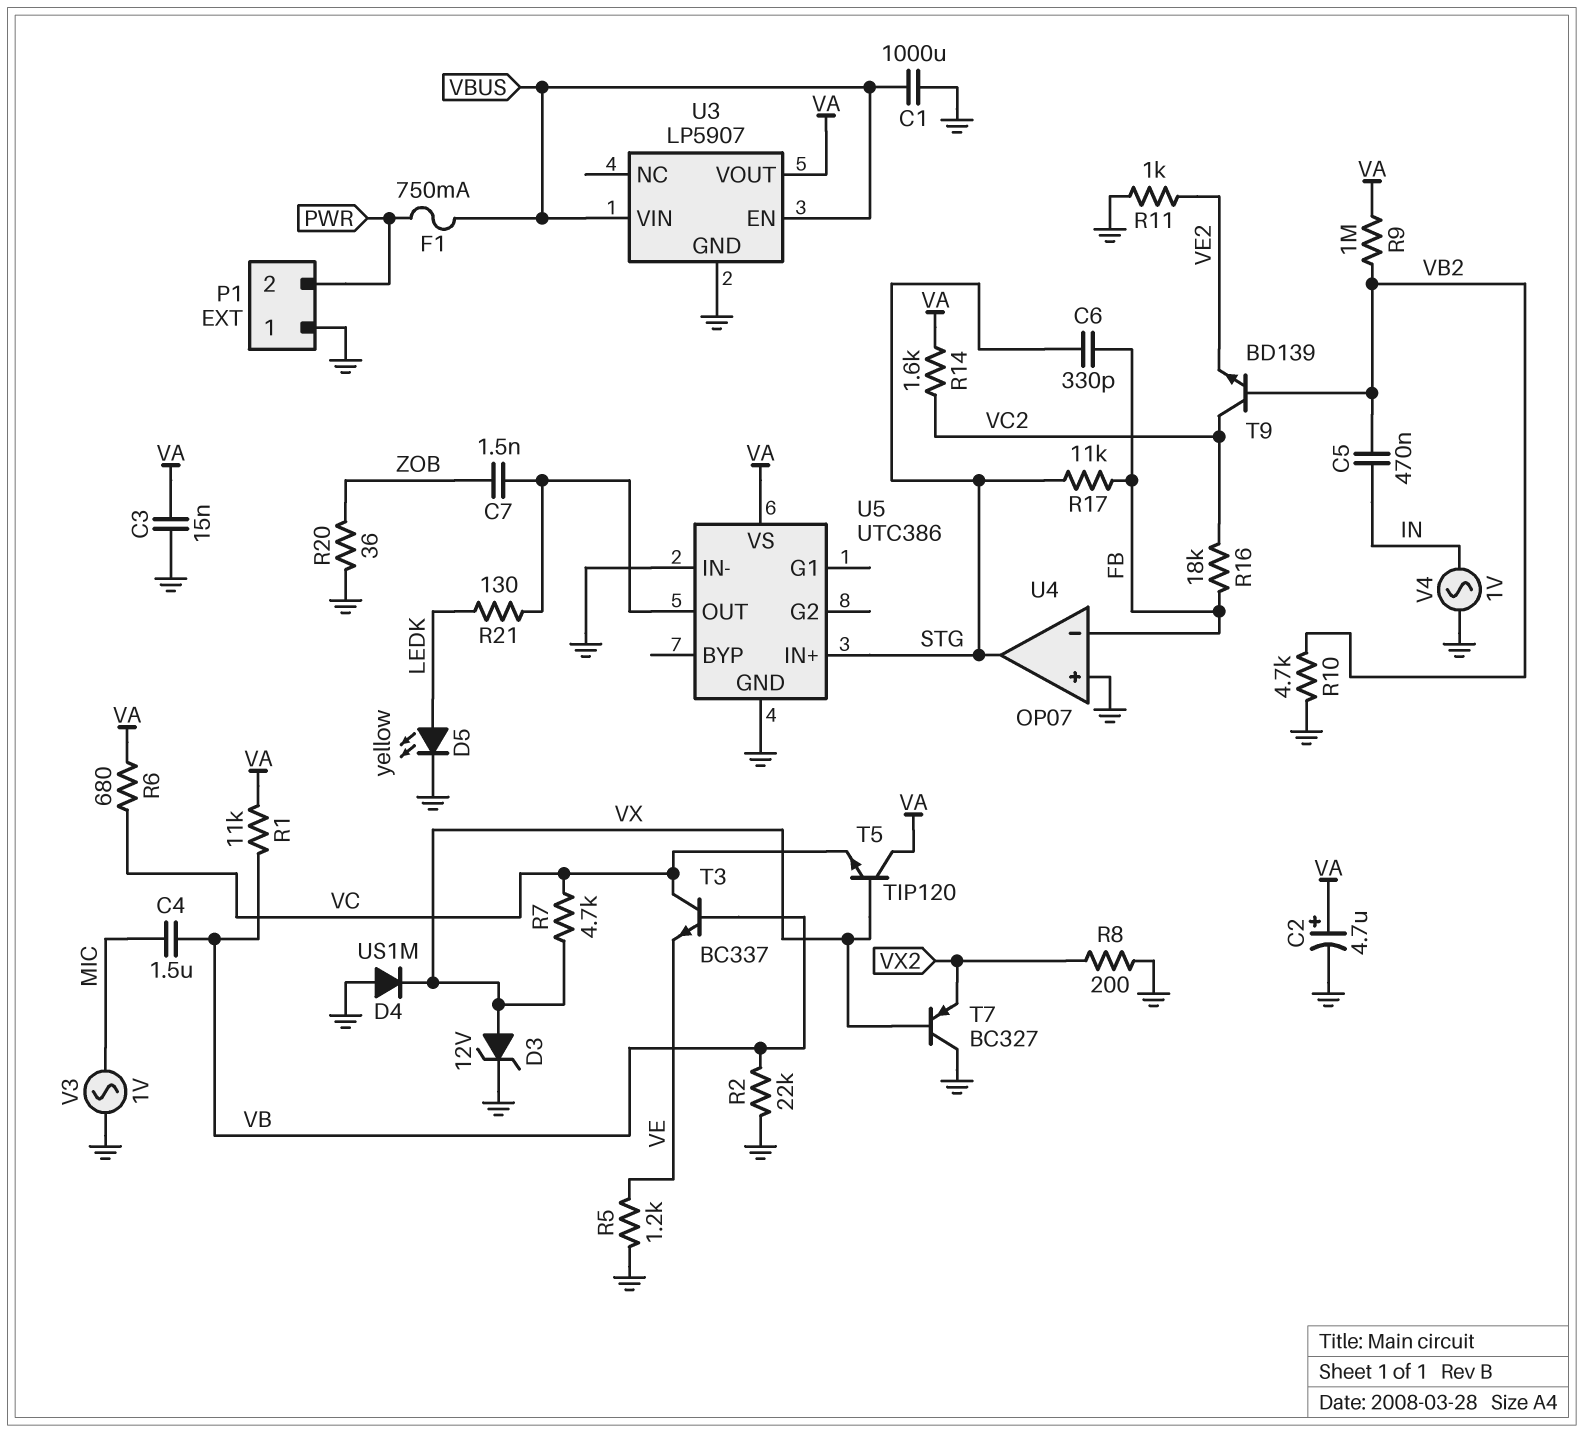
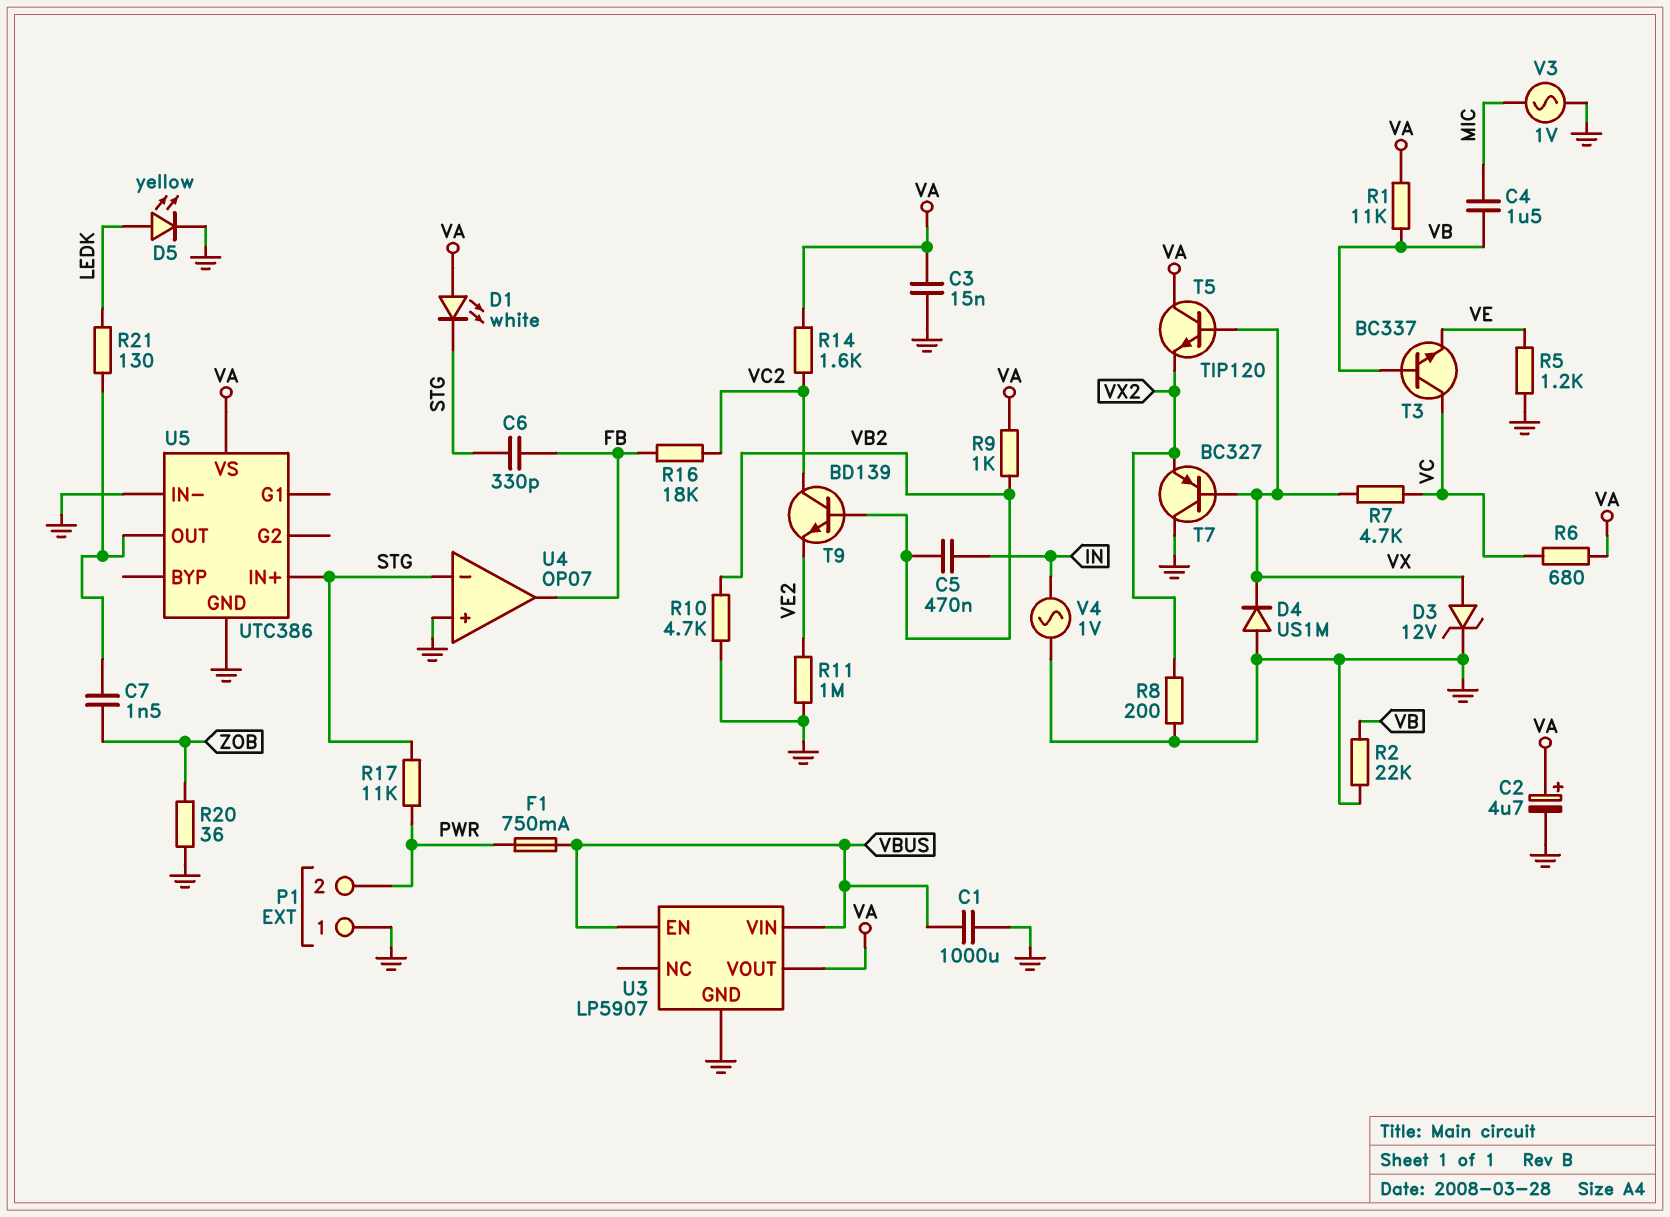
D1: none -> LED white (A VA, K STG)
R9: 1M (VA, VB2) -> 1k (VA, VB2)
R11: 1k (GND, VE2) -> 1M (GND, VE2)
R17: 11k (FB, STG) -> 11k (PWR, STG)
T5: NPN TIP120 (B VX, C VA, E VC) -> NPN TIP120 (B VX, C VA, E VX2)
U4 pin in-: FB -> STG
U4 pin out: STG -> FB

